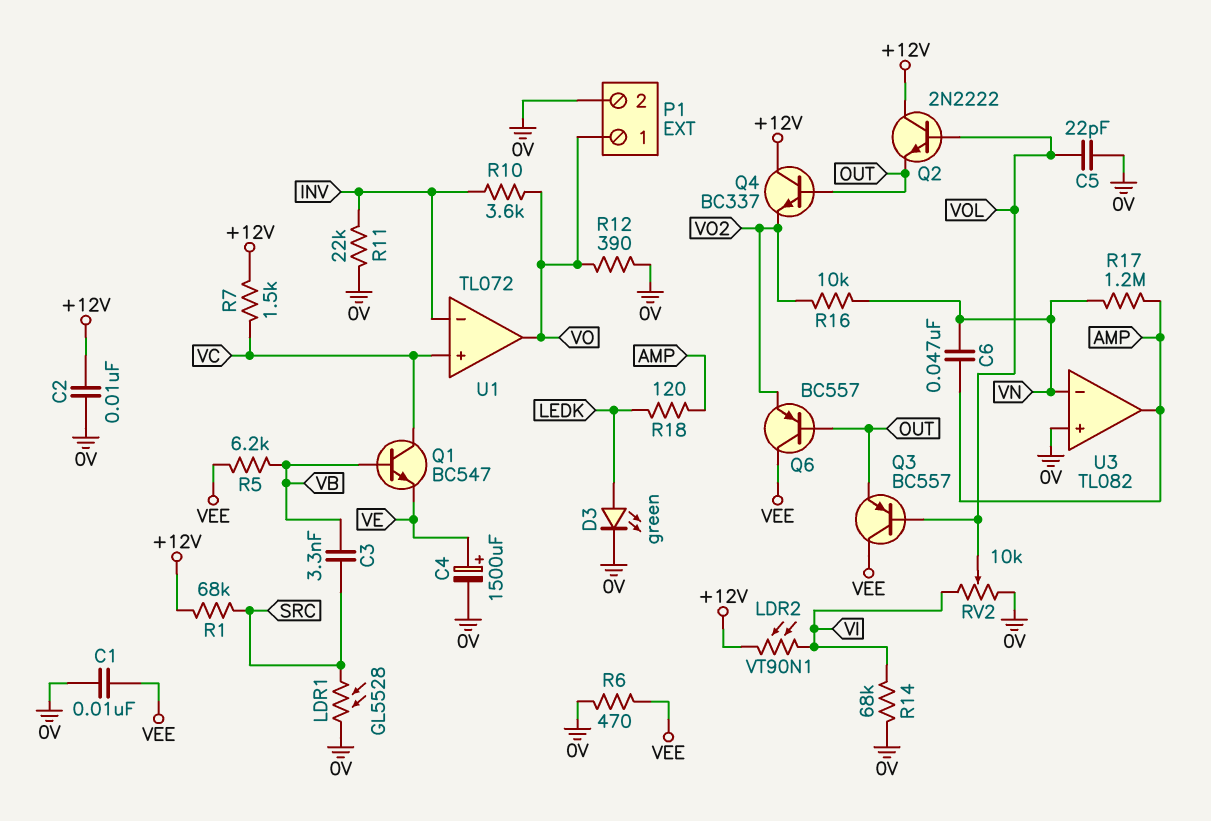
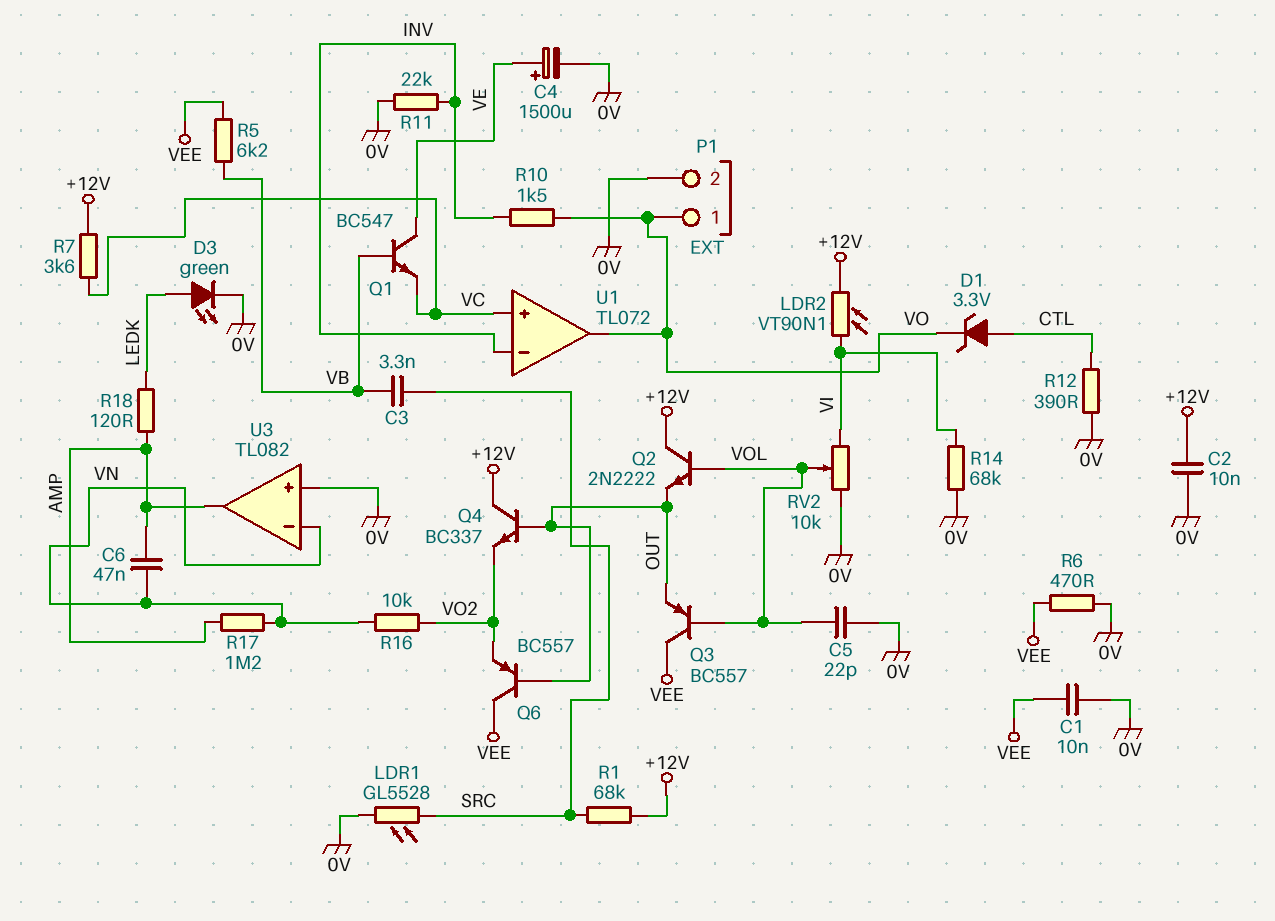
D1: none -> zener 3.3V (A CTL, K VO)
Q1: NPN BC547 (B VB, C VC, E VE) -> NPN BC547 (B VB, C VE, E VC)
R7: 1.5k (+12V, VC) -> 3.6k (+12V, VC)
R10: 3.6k (INV, VO) -> 1.5k (INV, VO)
R12: 390 (0V, VO) -> 390 (0V, CTL)

